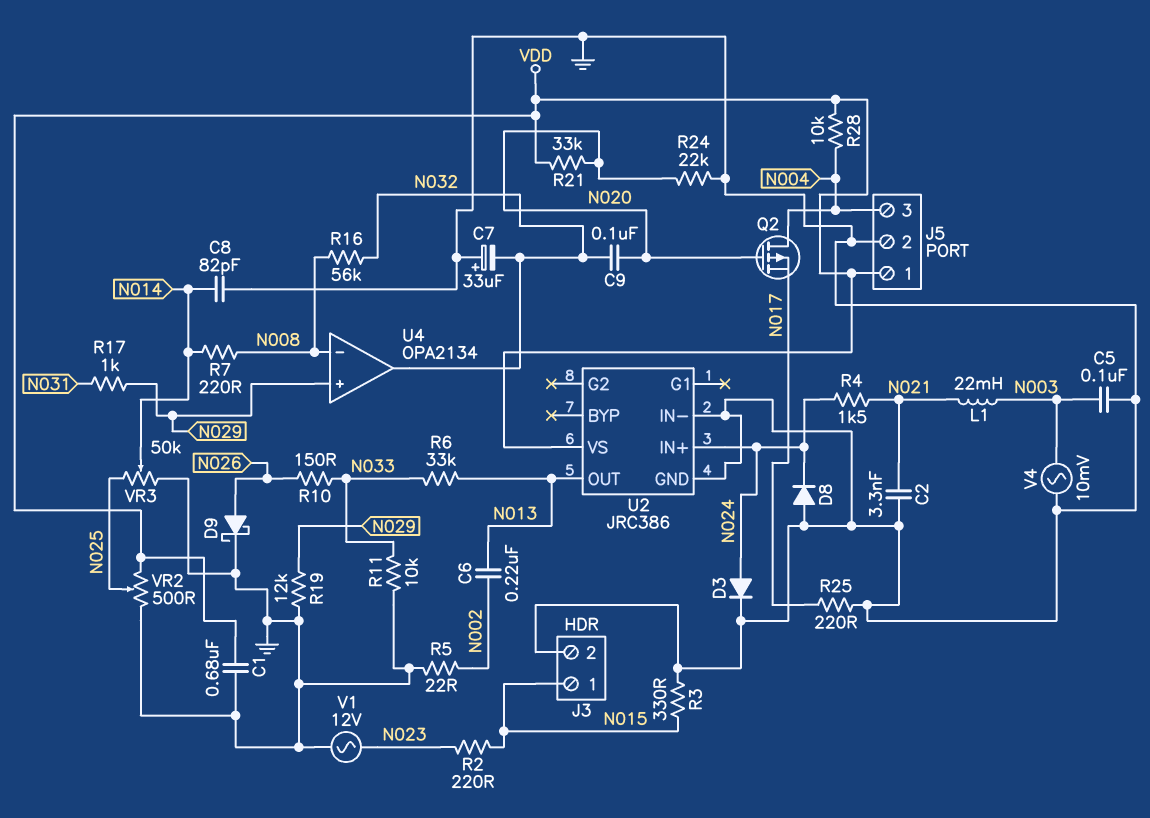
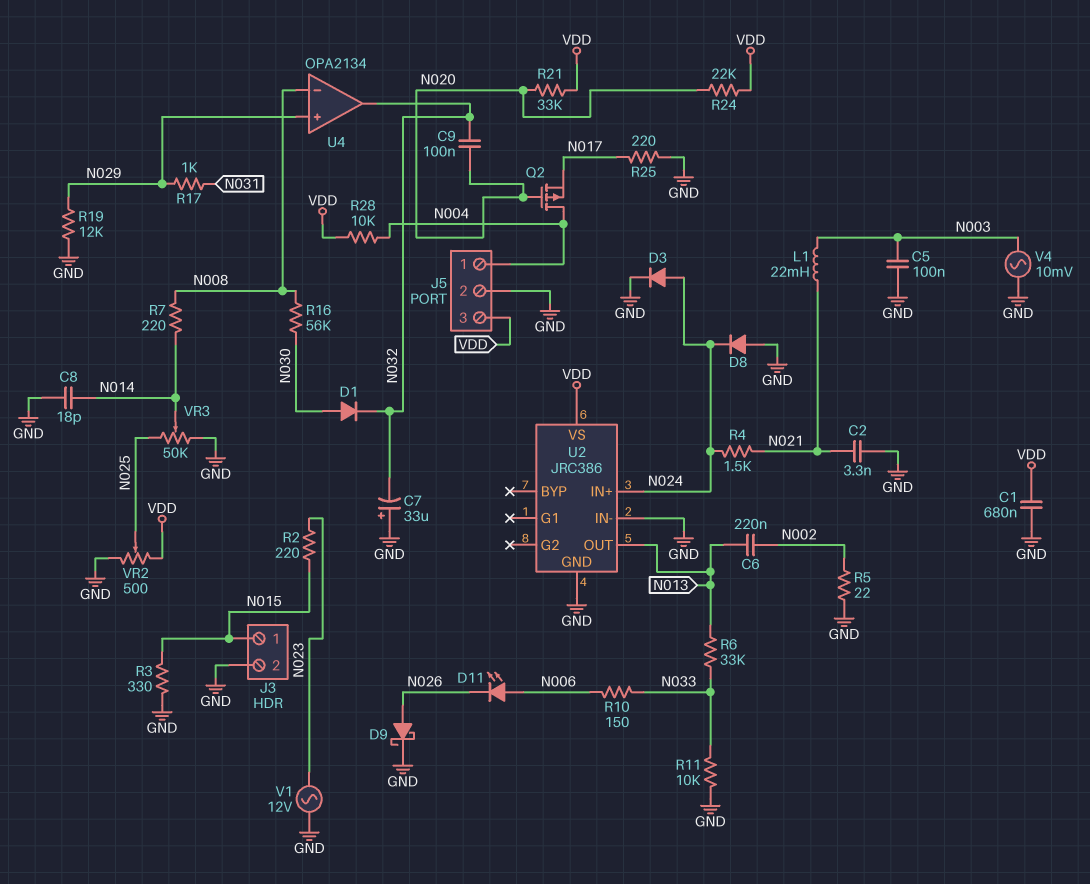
C8: 82pF (GND, N014) -> 18pF (GND, N014)
D1: none -> diode (A N030, K N032)
D11: none -> LED (A N006, K N026)
J5 pin 1: VDD -> N004
J5 pin 3: N004 -> VDD
R10: 150 (N026, N033) -> 150 (N006, N033)
R16: 56k (N008, N032) -> 56k (N008, N030)
R24: 22k (GND, N020) -> 22k (N020, VDD)

